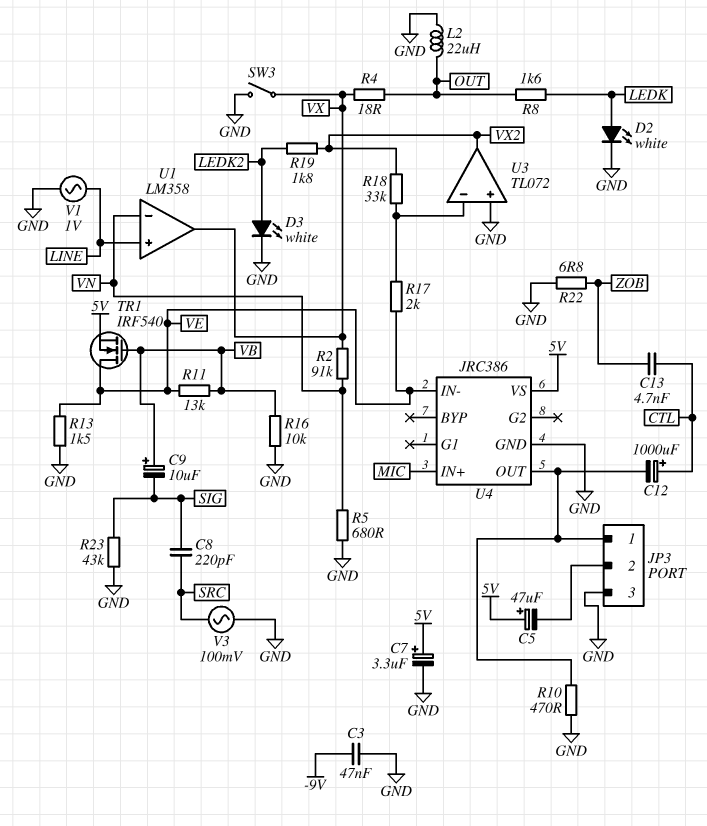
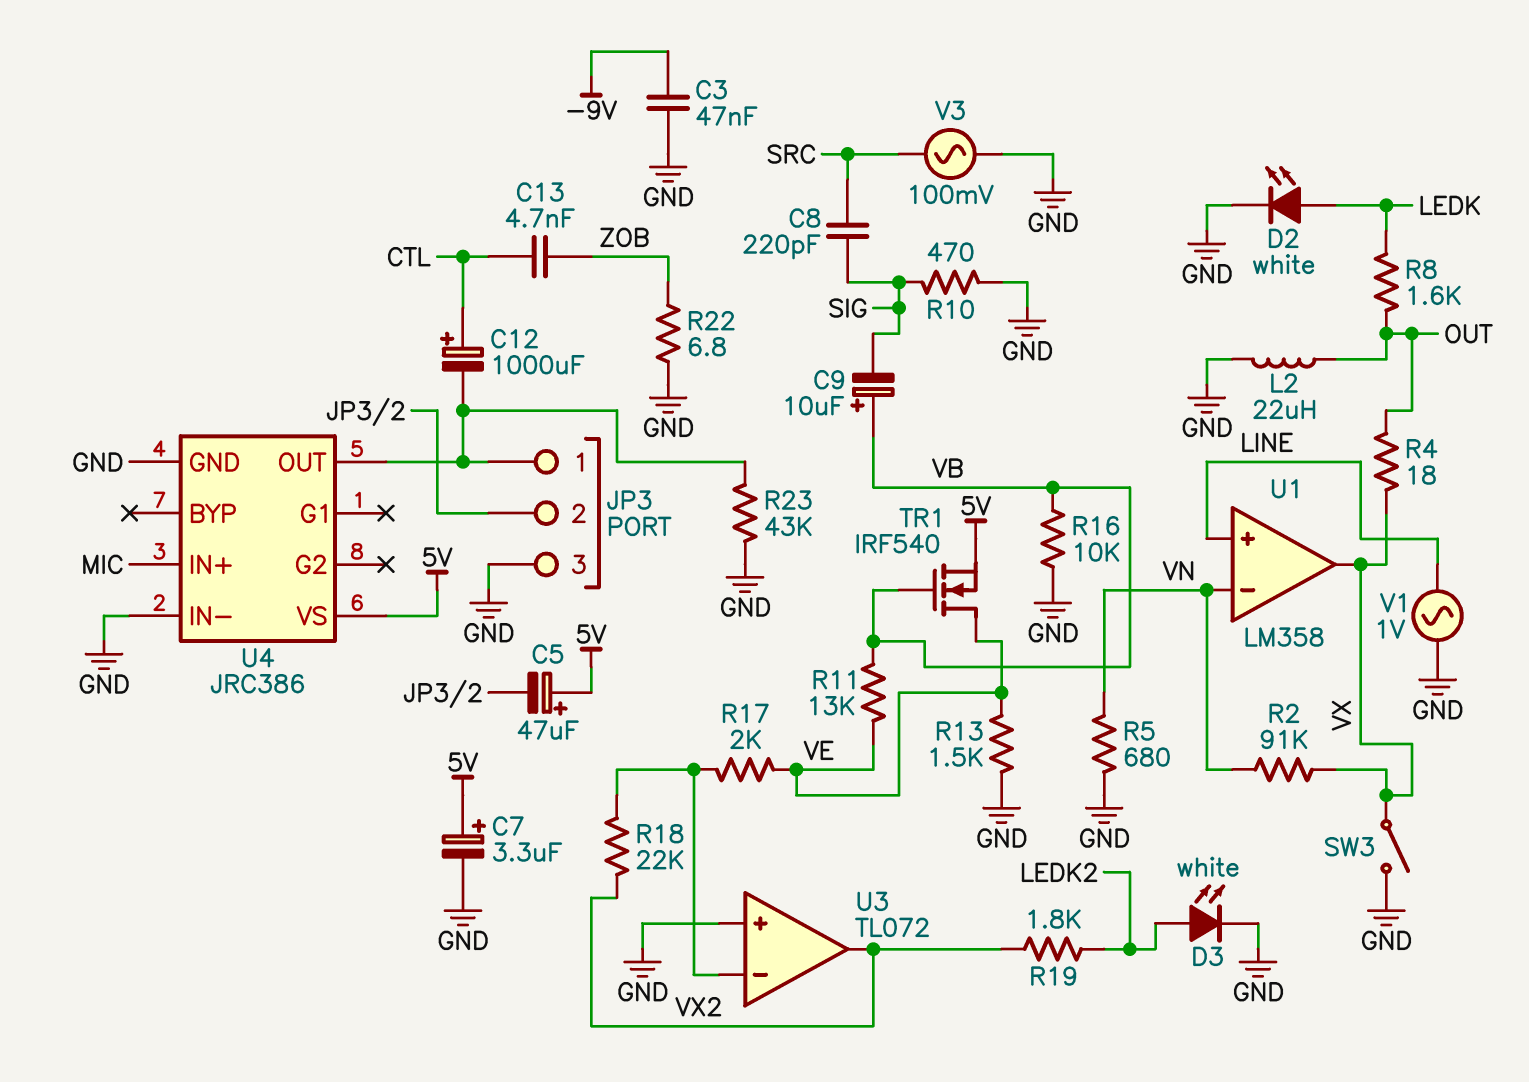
R10: 470 (GND, JP3/1) -> 470 (GND, SIG)
R18: 33k (U3/in-, VX2) -> 22k (U3/in-, VX2)
R23: 43k (GND, SIG) -> 43k (GND, JP3/1)
U4 pin IN-: VE -> GND

